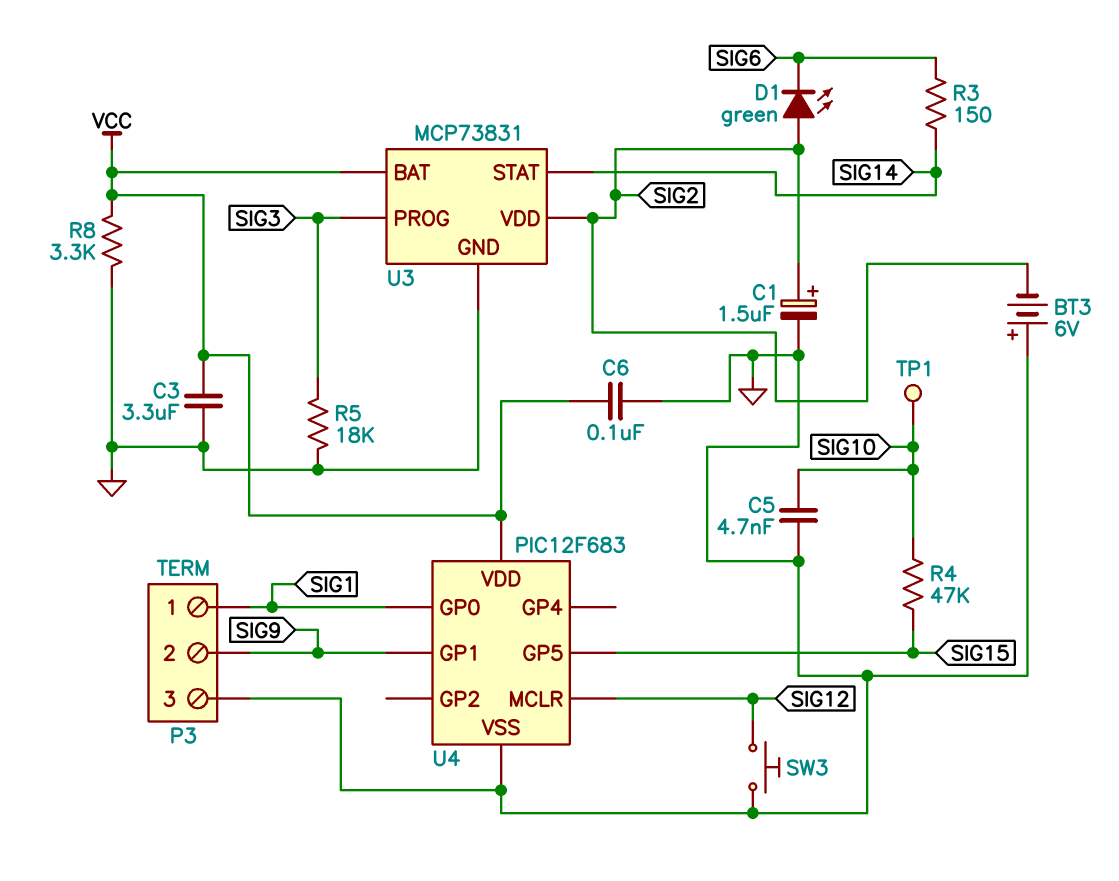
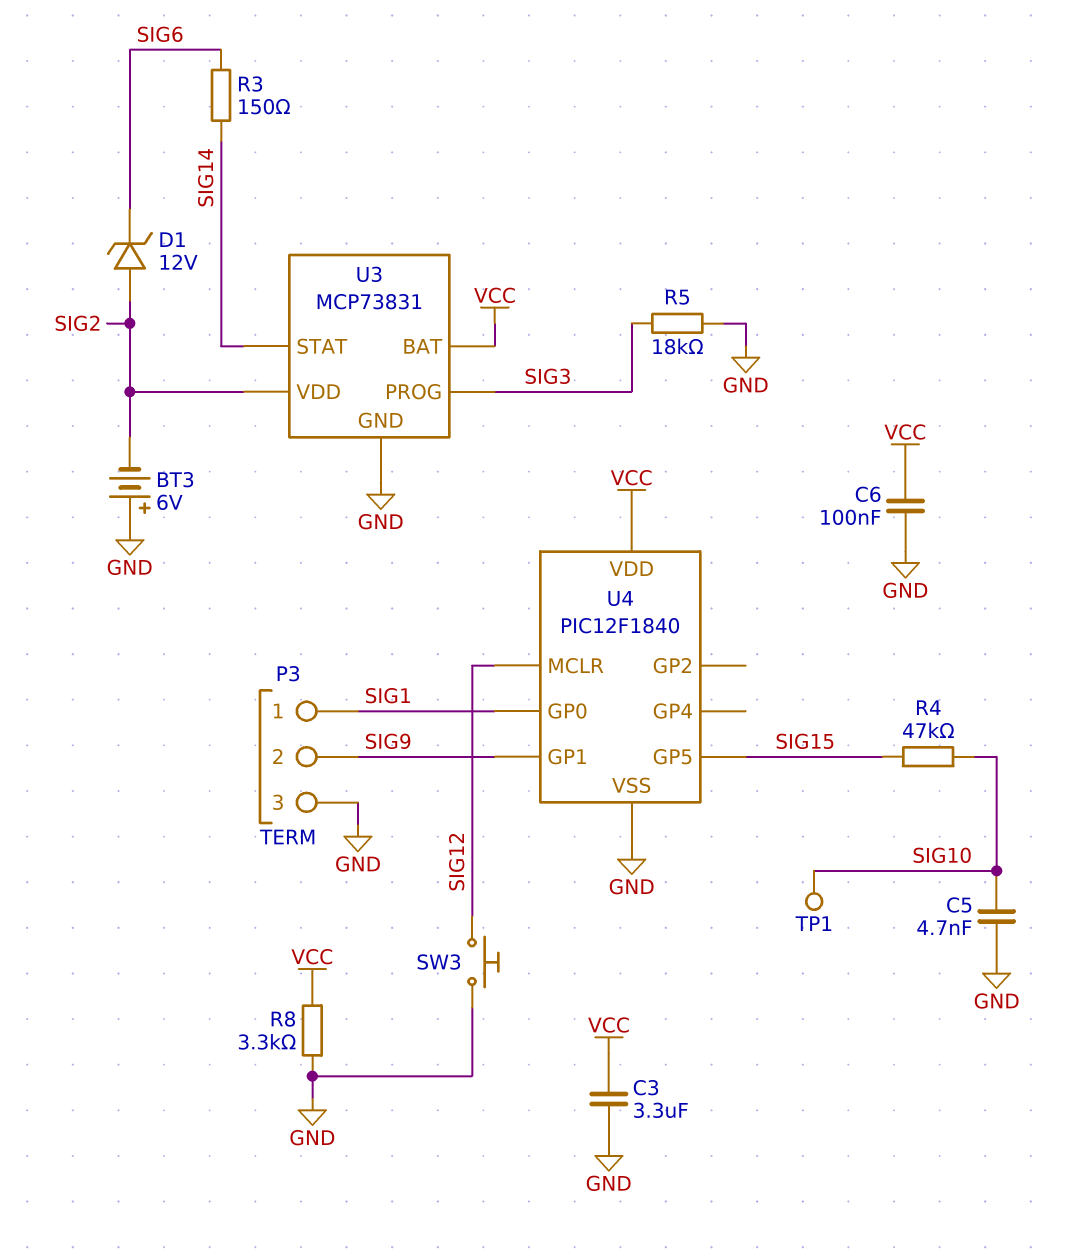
C1: 1.5uF (plus SIG2, minus GND) -> none
D1: LED green (A SIG2, K SIG6) -> zener 12V (A SIG2, K SIG6)
U4: PIC12F683 -> PIC12F1840

